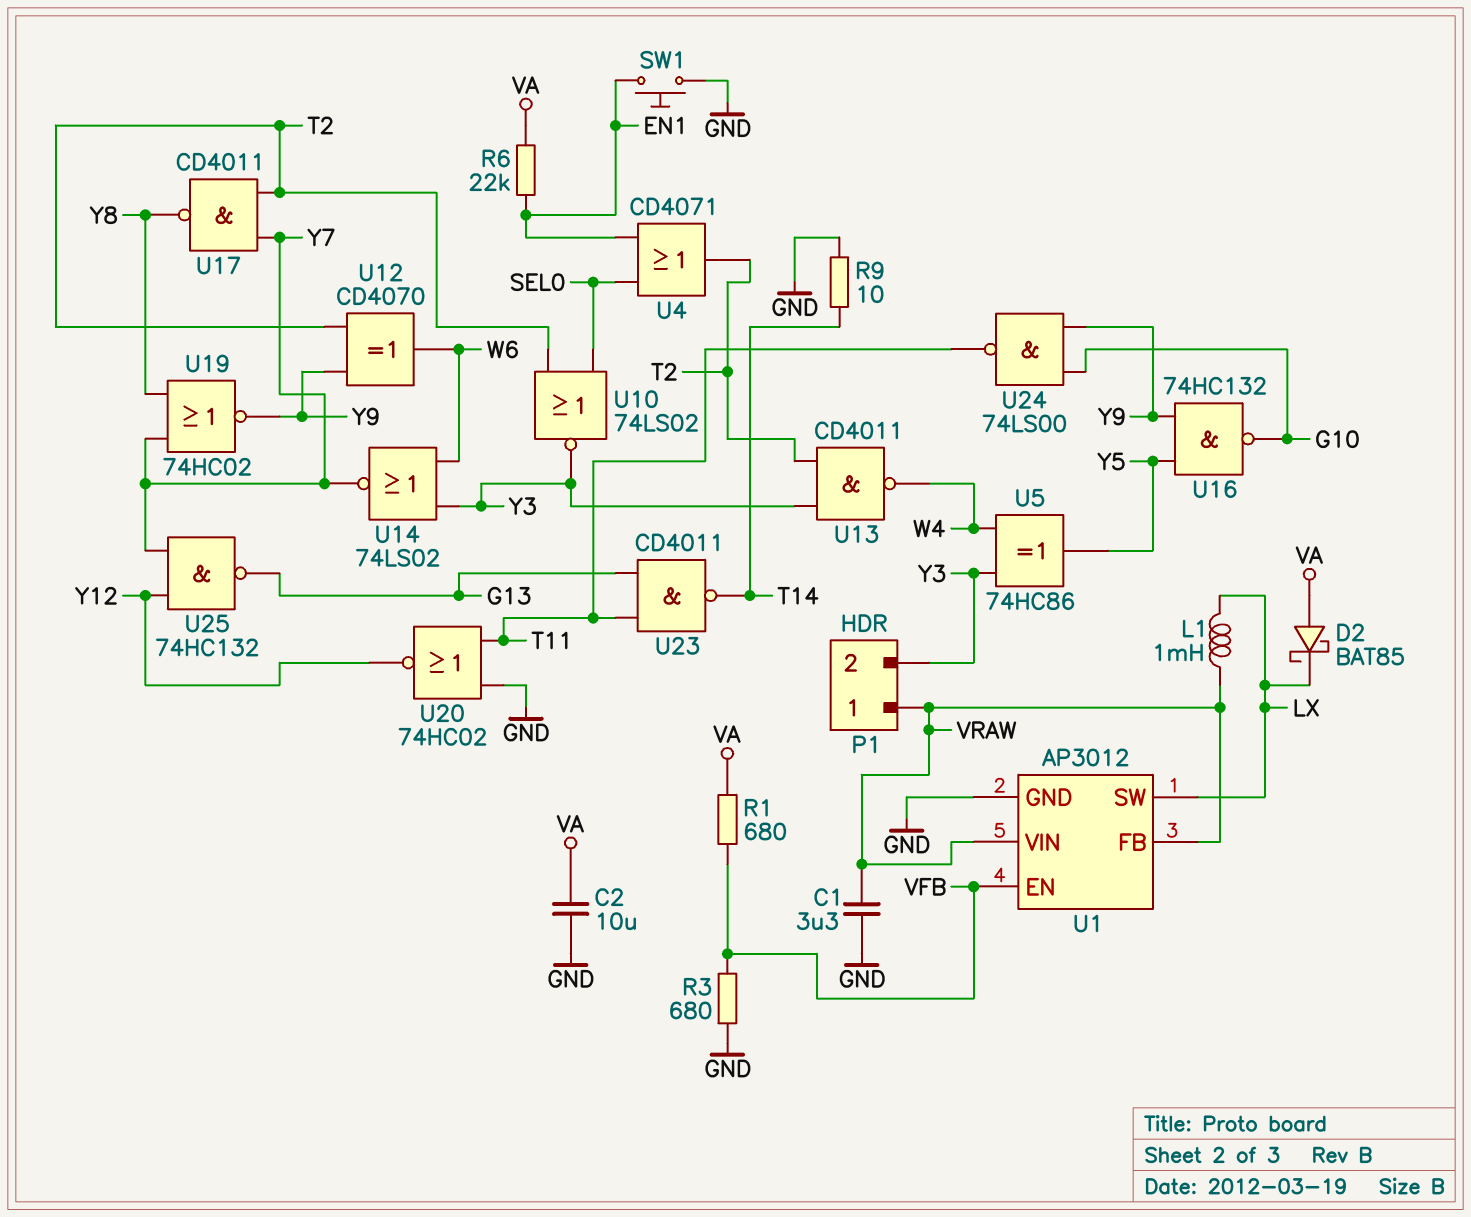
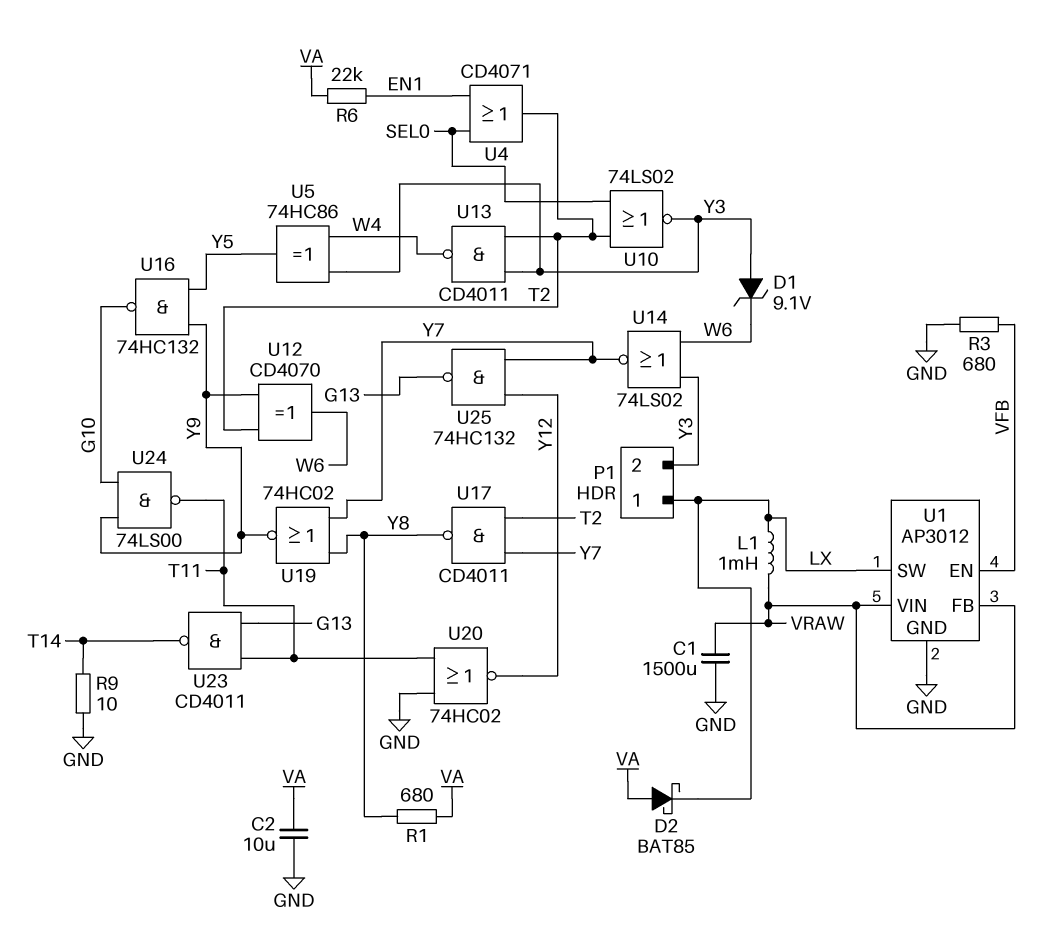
C1: 3.3uF (GND, VRAW) -> 1500uF (GND, VRAW)
D1: none -> zener 9.1V (A Y3, K W6)
P1 pin 1: VRAW -> LX
R1: 680 (VA, VFB) -> 680 (VA, Y8)
SW1: button (EN1, GND) -> none

